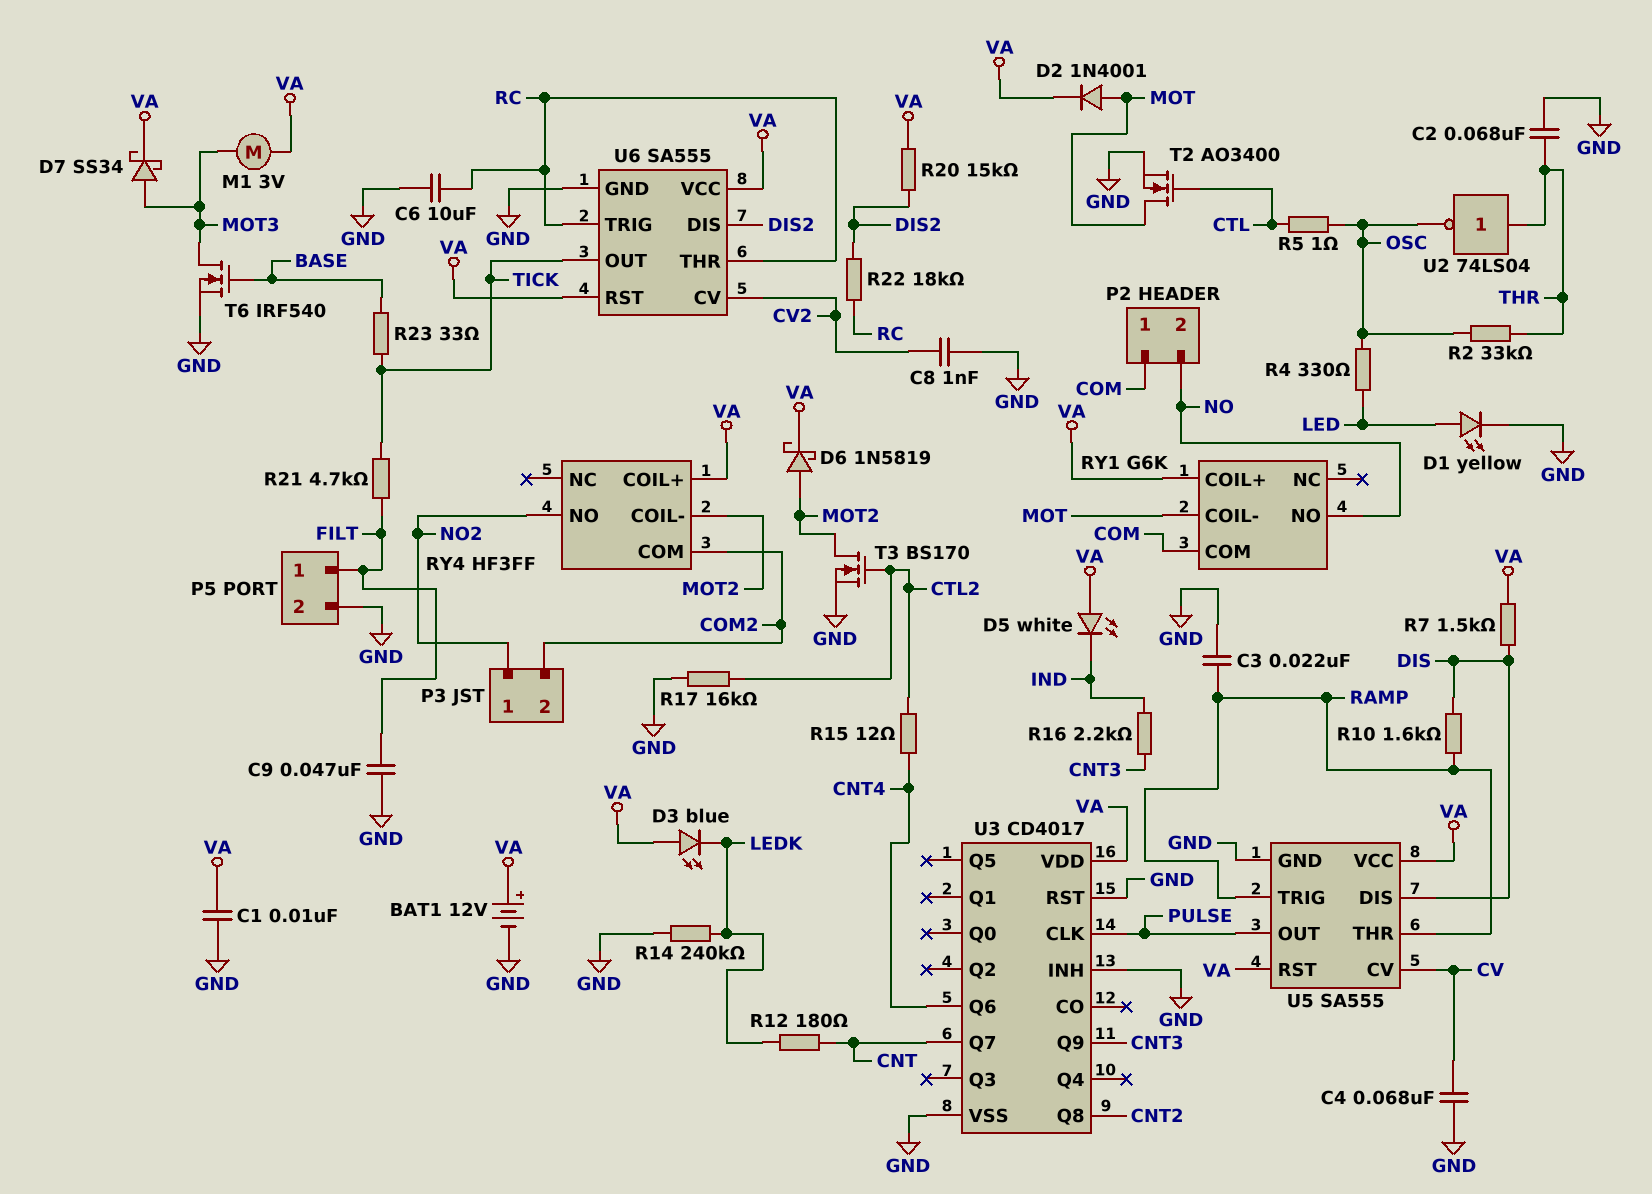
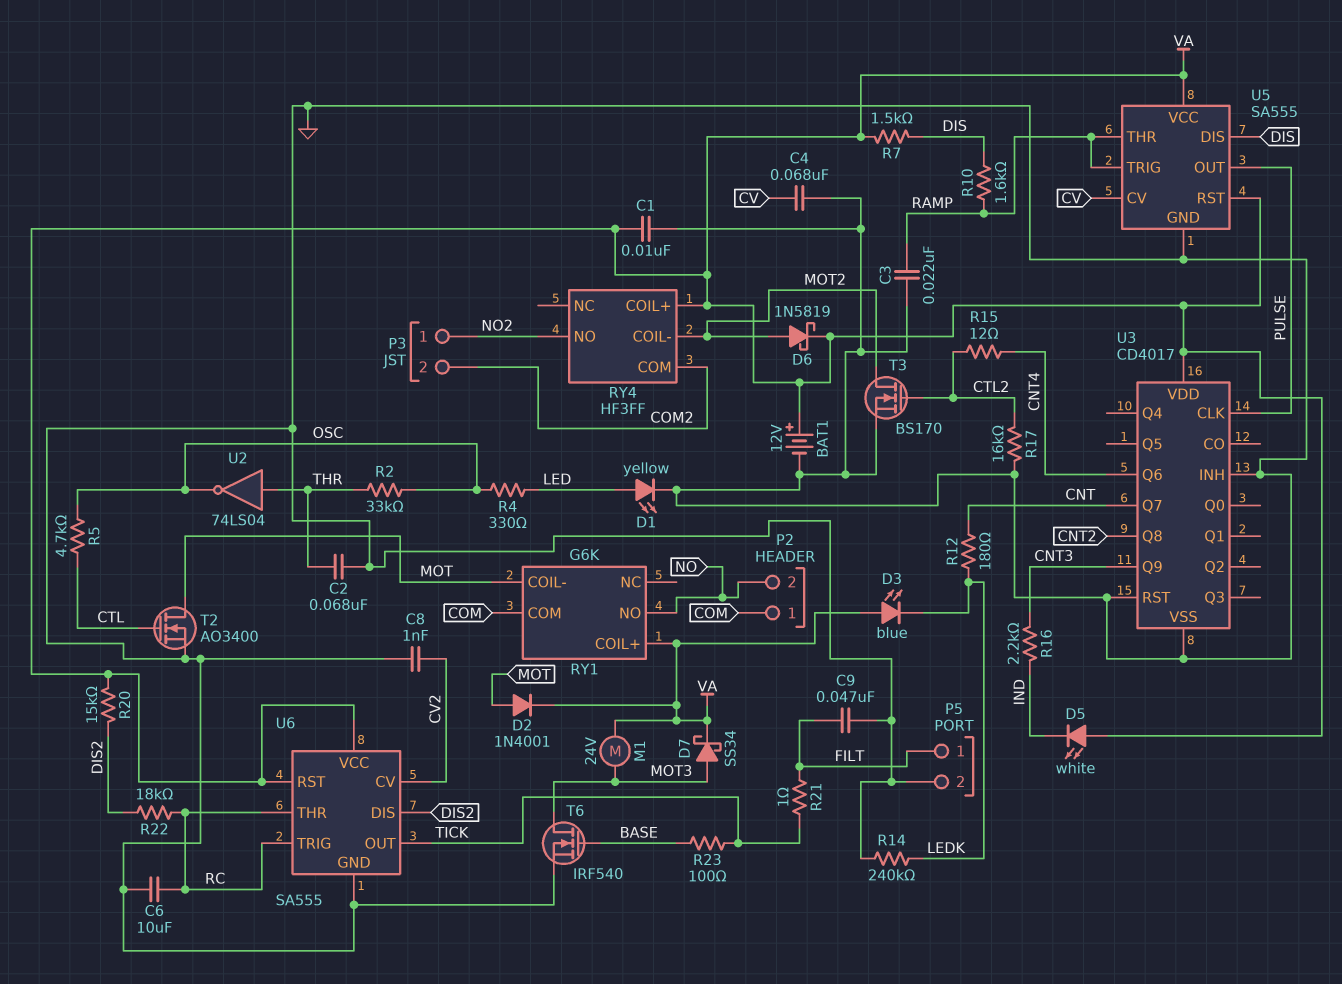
M1: motor 3V (MOT3, VA) -> motor 24V (MOT3, VA)
R5: 1 (CTL, OSC) -> 4.7k (CTL, OSC)
R21: 4.7k (FILT, TICK) -> 1 (FILT, TICK)
R23: 33 (BASE, TICK) -> 100 (BASE, TICK)

